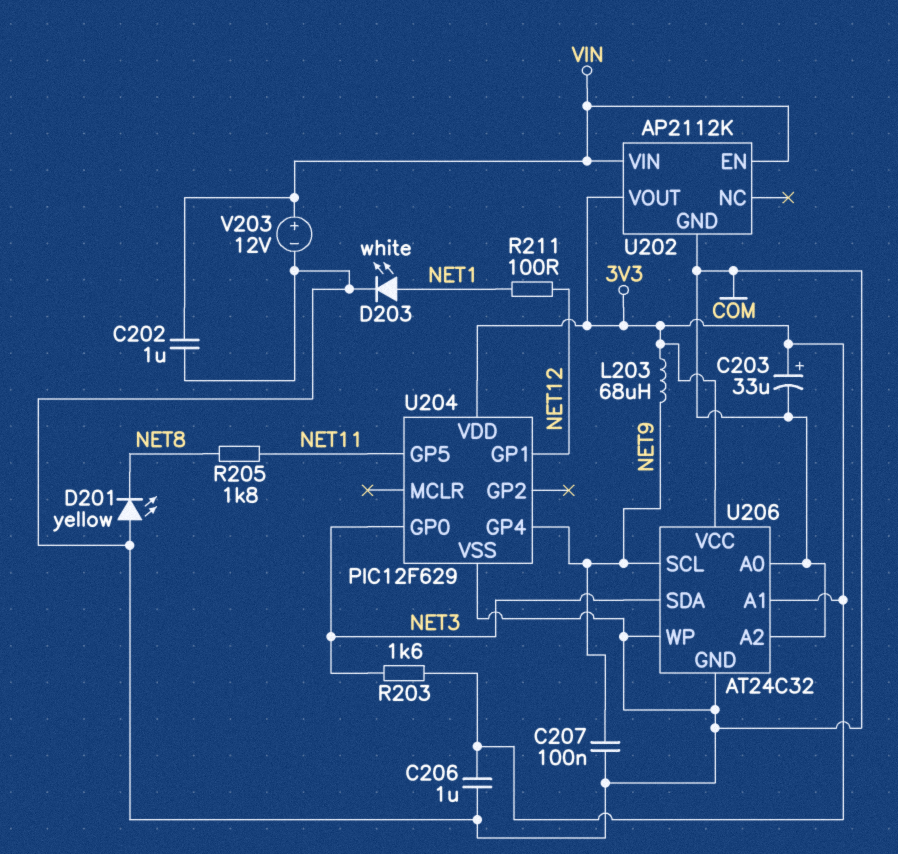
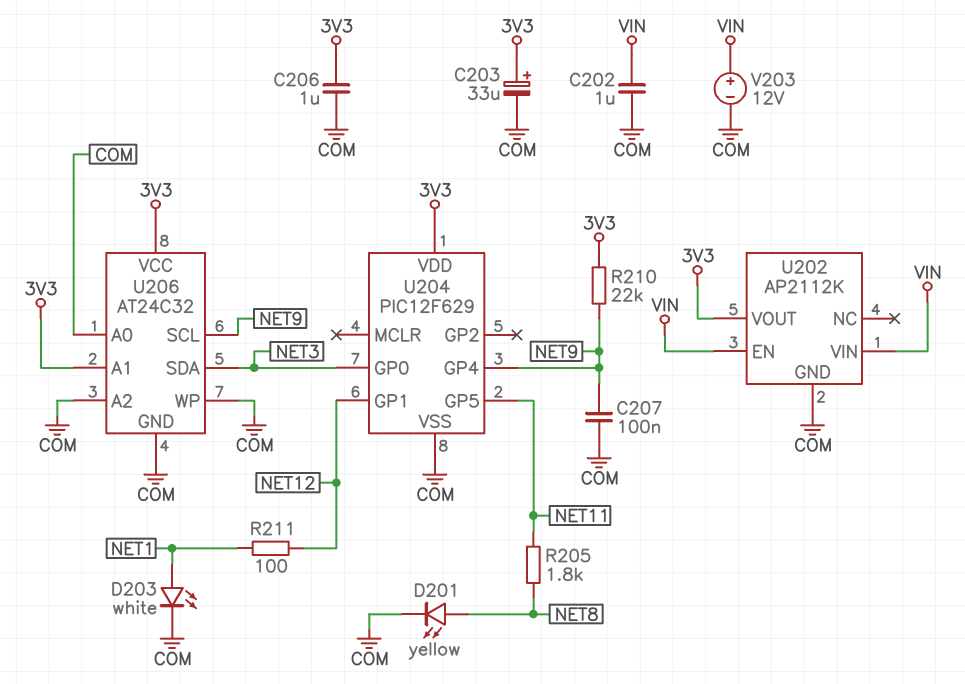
D201: LED yellow (A COM, K NET8) -> LED yellow (A NET8, K COM)
L203: 68uH (3V3, NET9) -> none
R203: 1.6k (3V3, NET3) -> none
R210: none -> 22k (3V3, NET9)

